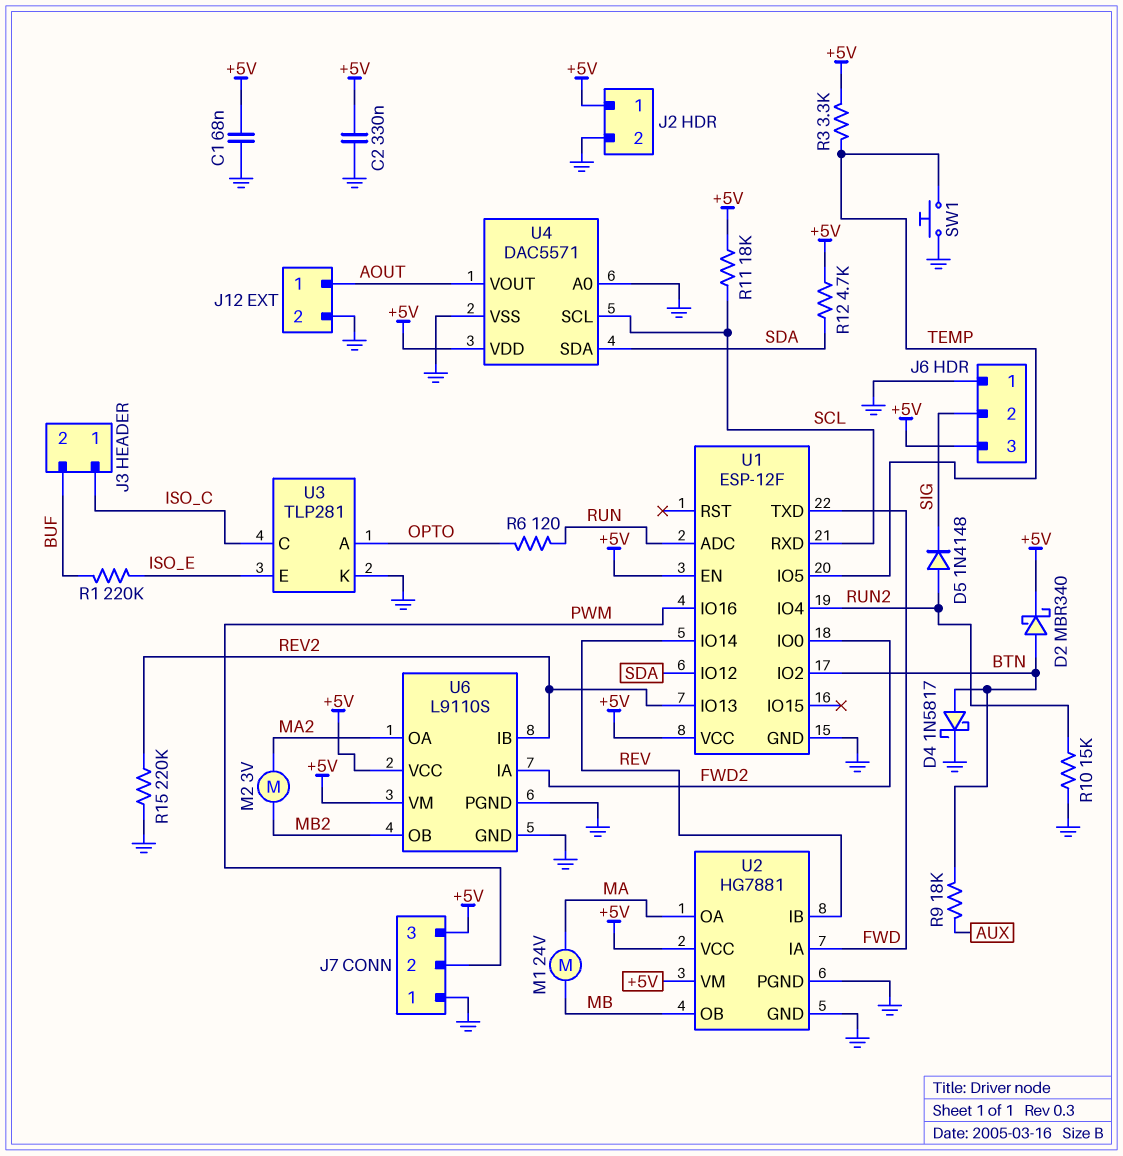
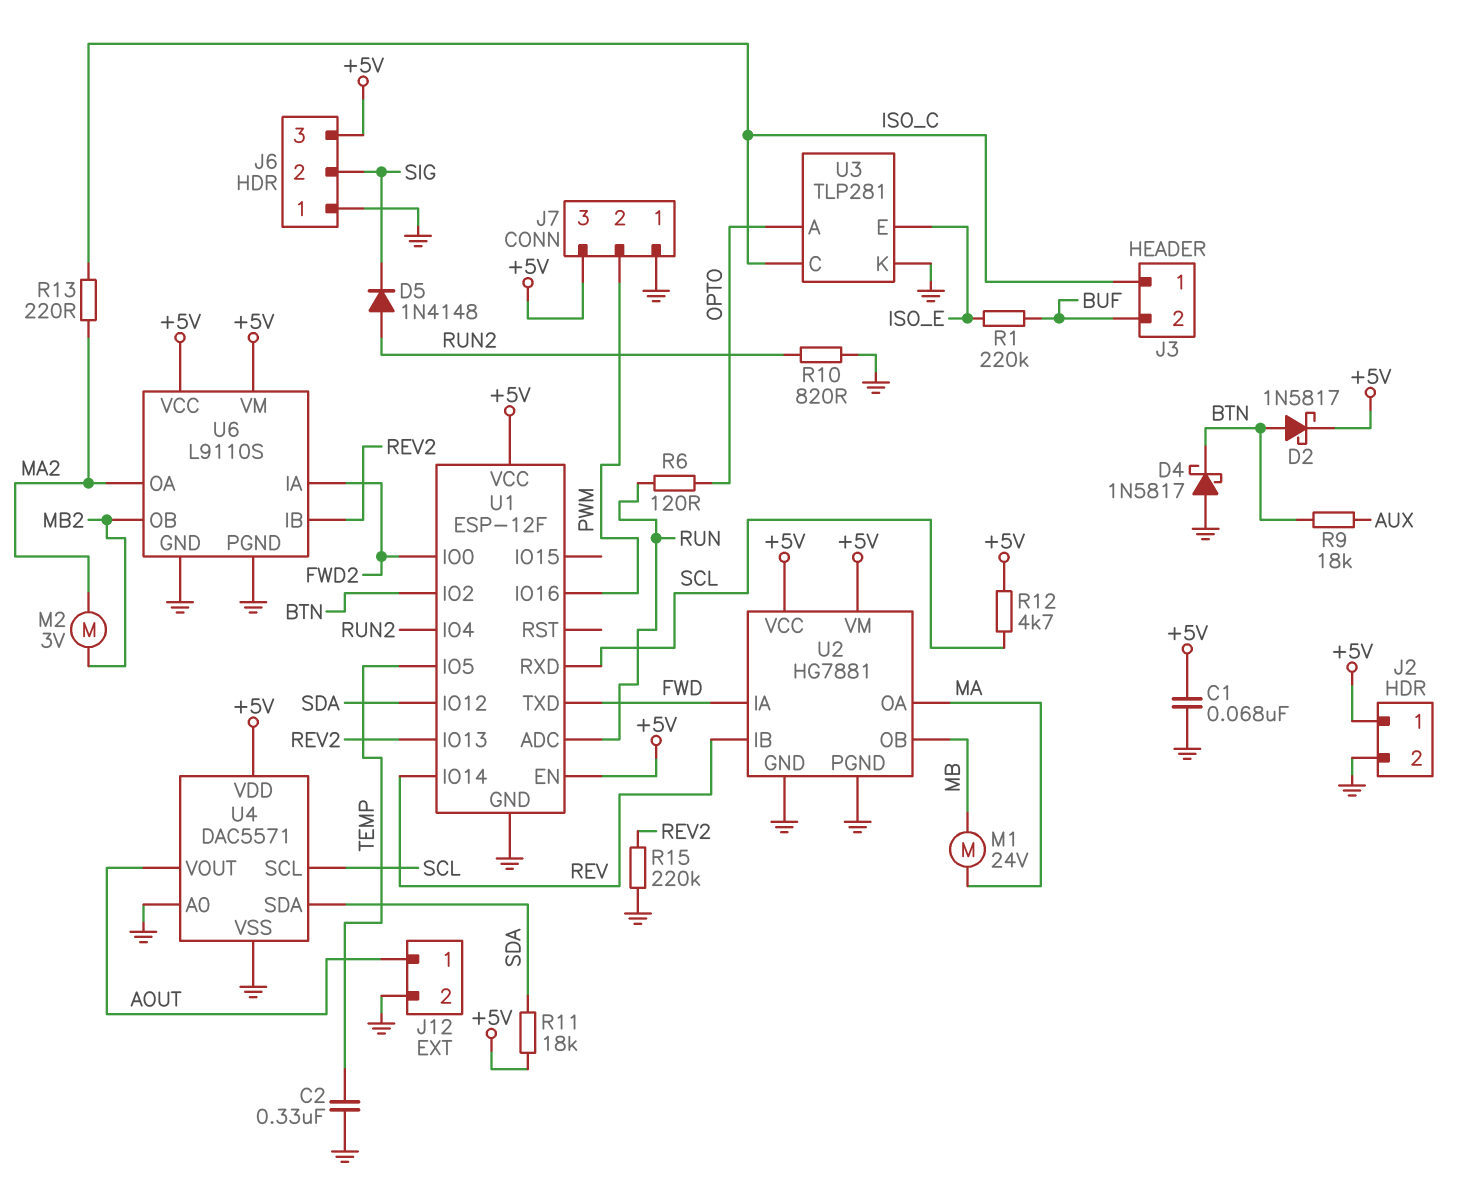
C2: 330nF (+5V, GND) -> 330nF (GND, TEMP)
D2: schottky MBR340 (A BTN, K +5V) -> schottky 1N5817 (A BTN, K +5V)
D4: schottky 1N5817 (A BTN, K GND) -> schottky 1N5817 (A GND, K BTN)
R3: 3.3k (+5V, TEMP) -> none
R10: 15k (GND, RUN2) -> 820 (GND, RUN2)
R11: 18k (+5V, SCL) -> 18k (+5V, SDA)
R12: 4.7k (+5V, SDA) -> 4.7k (+5V, SCL)
R13: none -> 220 (ISO_C, MA2)
SW1: button (GND, TEMP) -> none

